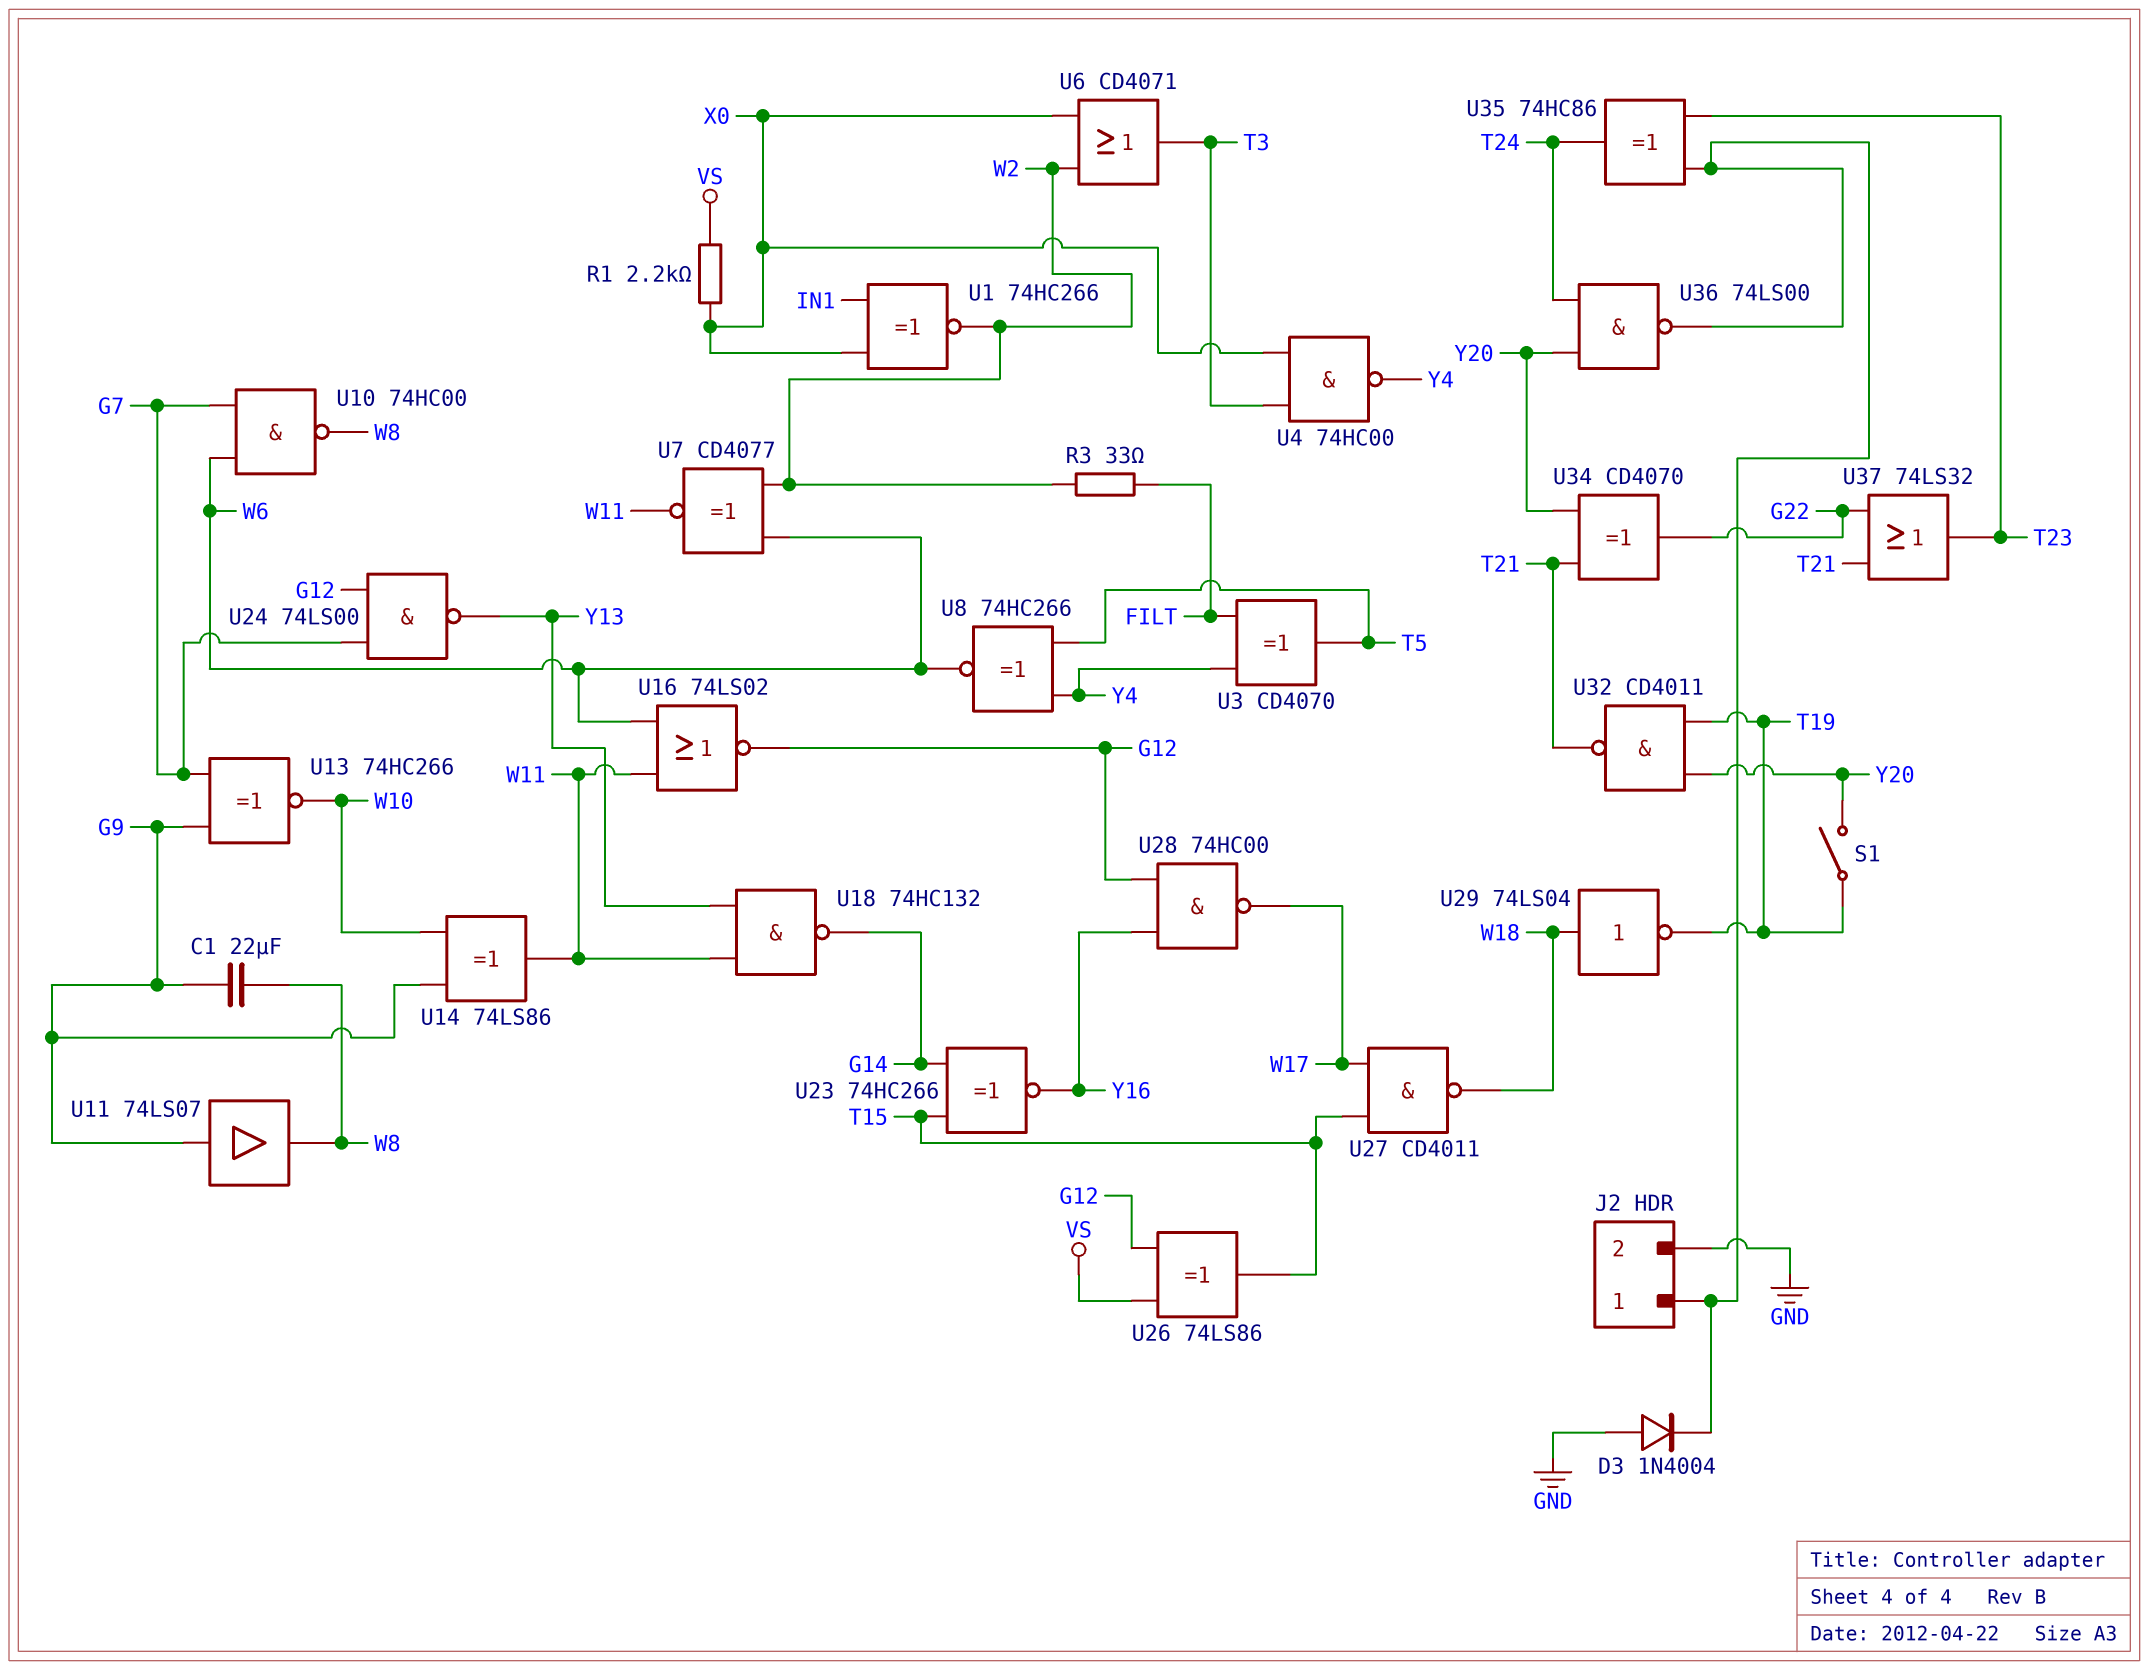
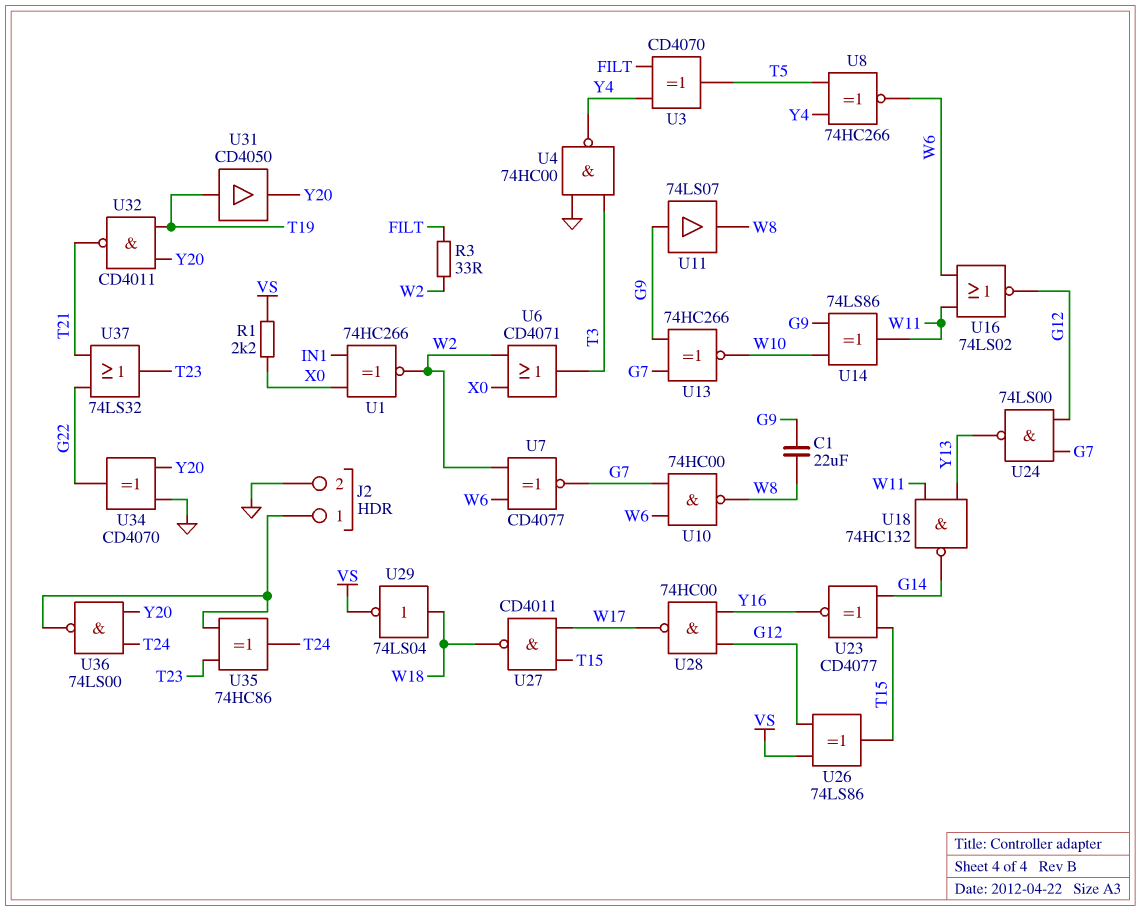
D3: diode 1N4004 (A GND, K J2/1) -> none
S1: switch (T19, Y20) -> none
U4: NAND 74HC00 (in T3, in X0, out Y4) -> NAND 74HC00 (in GND, in T3, out Y4)
U7: XNOR CD4077 (in W2, in W6, out W11) -> XNOR CD4077 (in W2, in W6, out G7)
U23: XNOR 74HC266 (in G14, in T15, out Y16) -> XNOR CD4077 (in G14, in T15, out Y16)
U29: NOT 74LS04 (in W18, out T19) -> NOT 74LS04 (in W18, out VS)
U31: none -> buffer CD4050 (in T19, out Y20)
U34: XOR CD4070 (in T21, in Y20, out G22) -> XOR CD4070 (in GND, in Y20, out G22)

